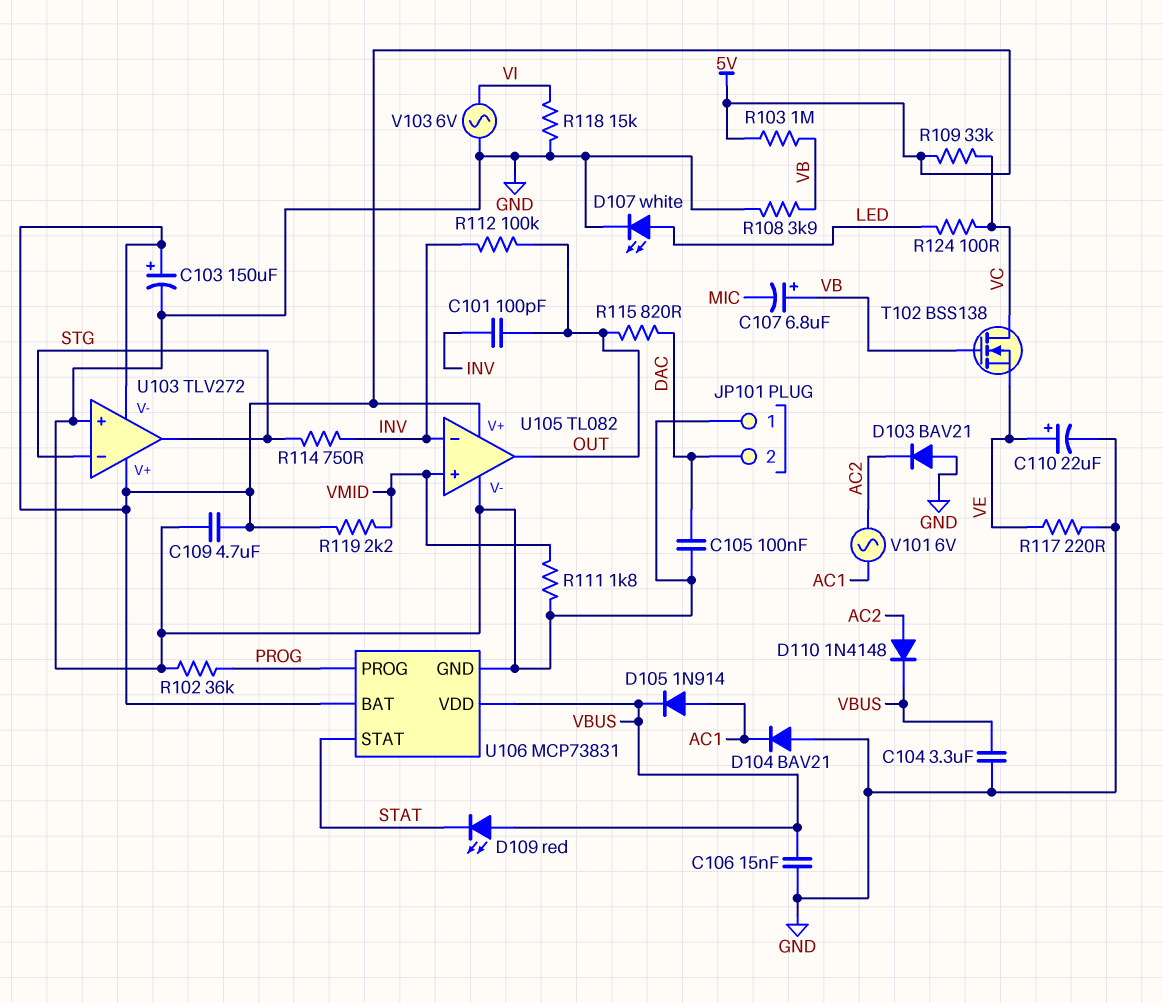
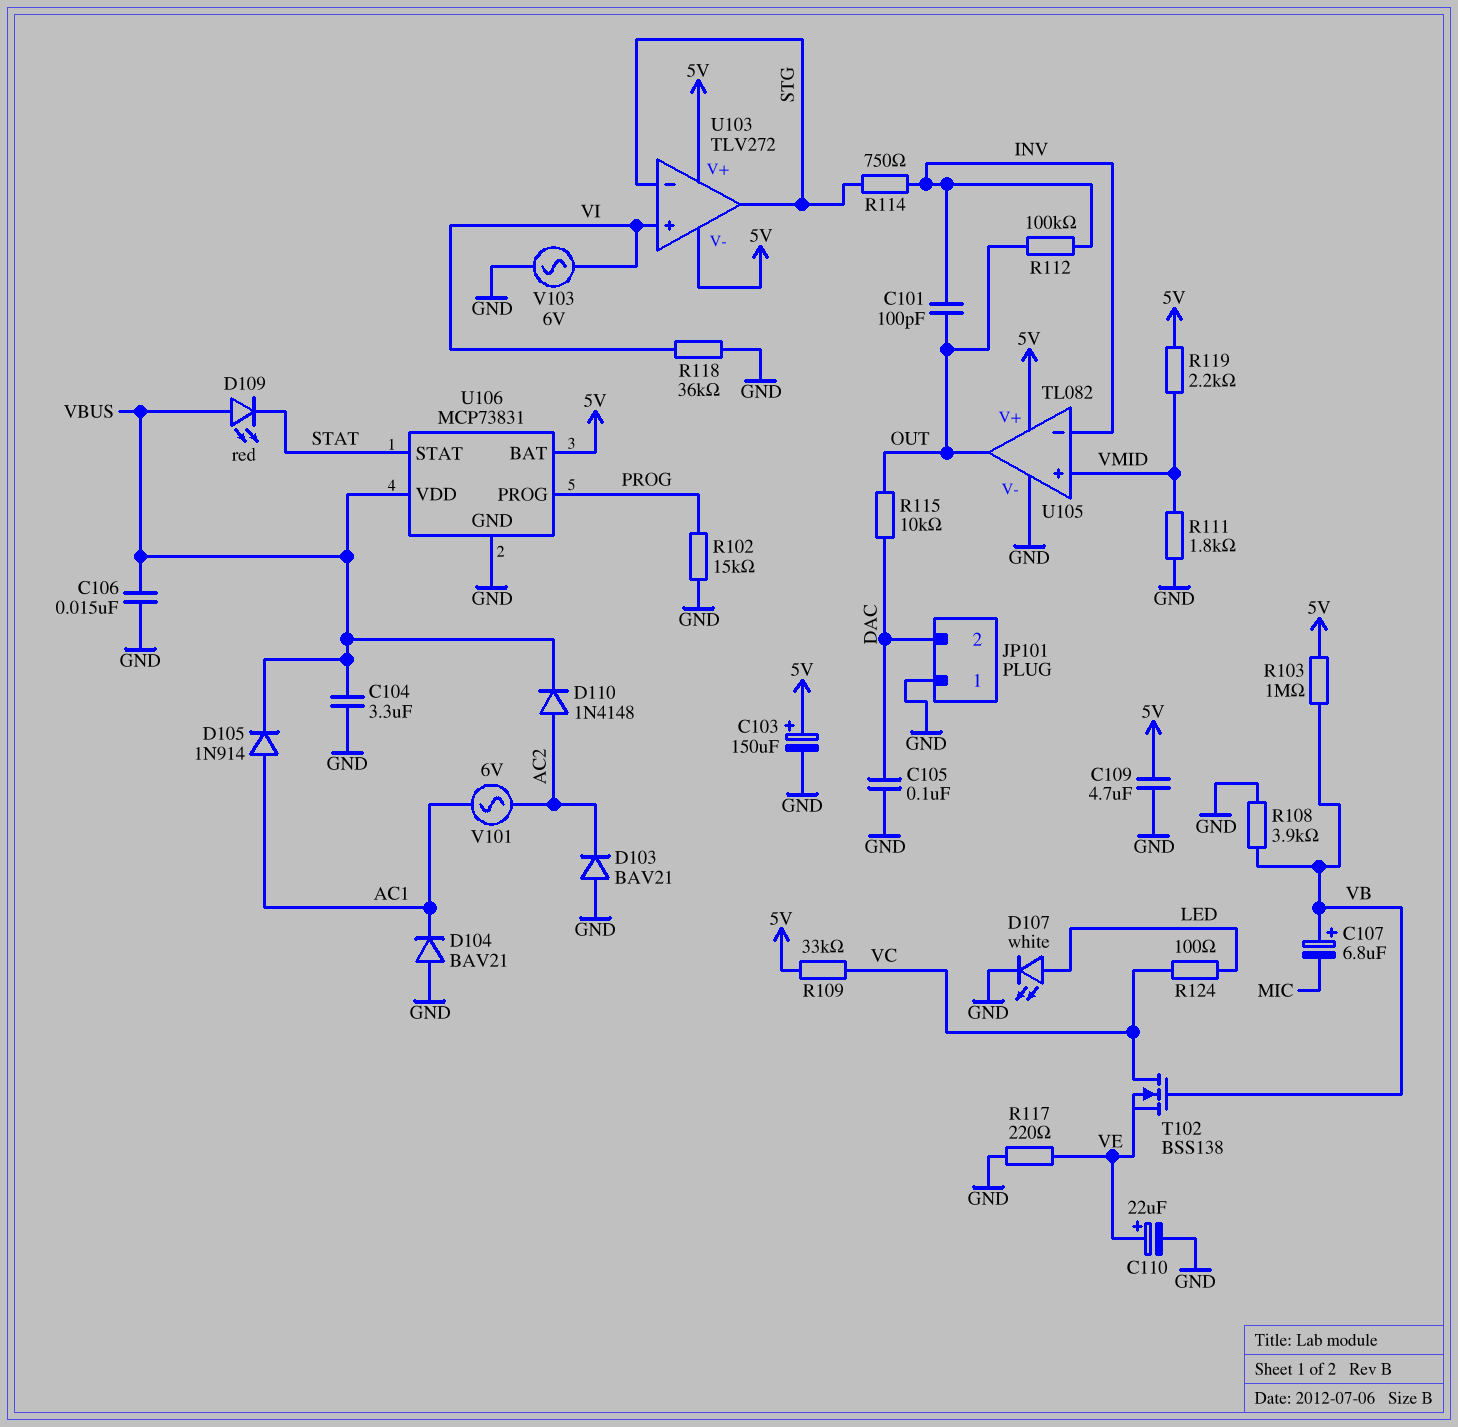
R102: 36k (GND, PROG) -> 15k (GND, PROG)
R115: 820 (DAC, OUT) -> 10k (DAC, OUT)
R118: 15k (GND, VI) -> 36k (GND, VI)
U103 pin in+: GND -> VI

